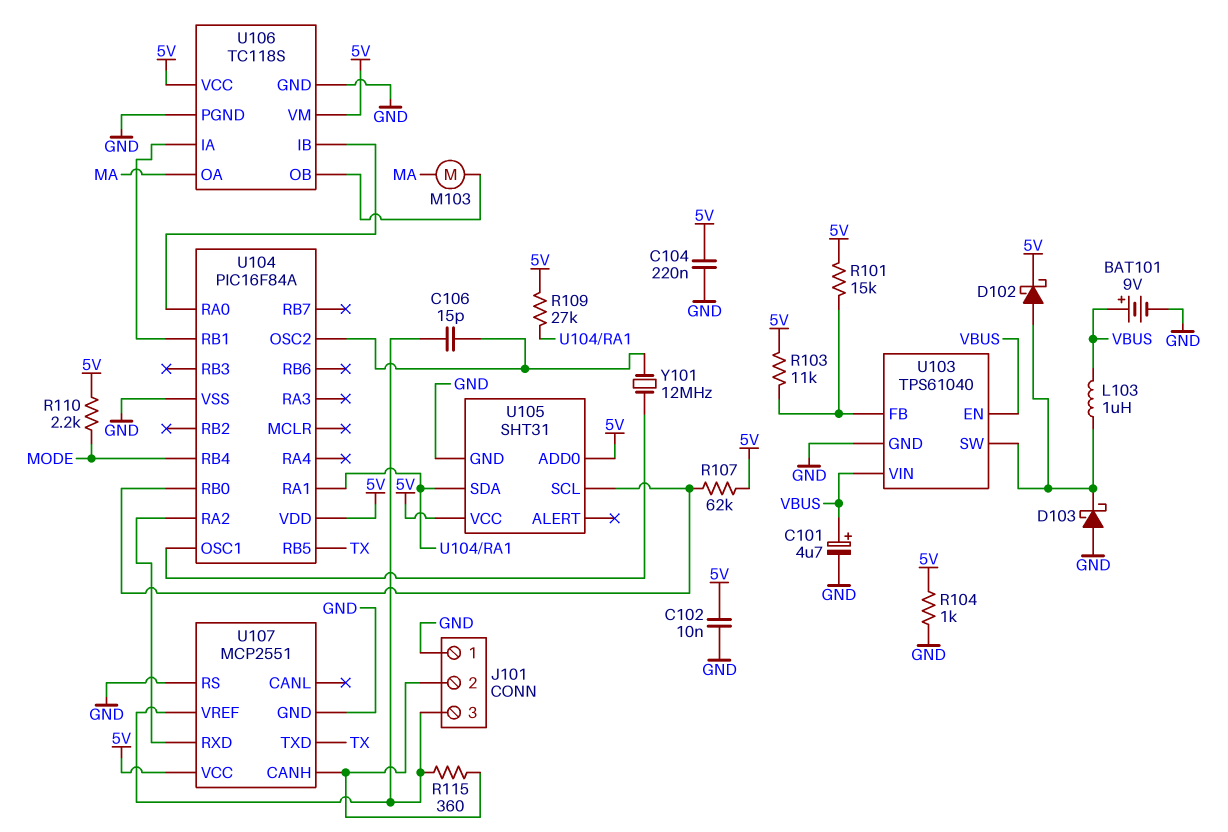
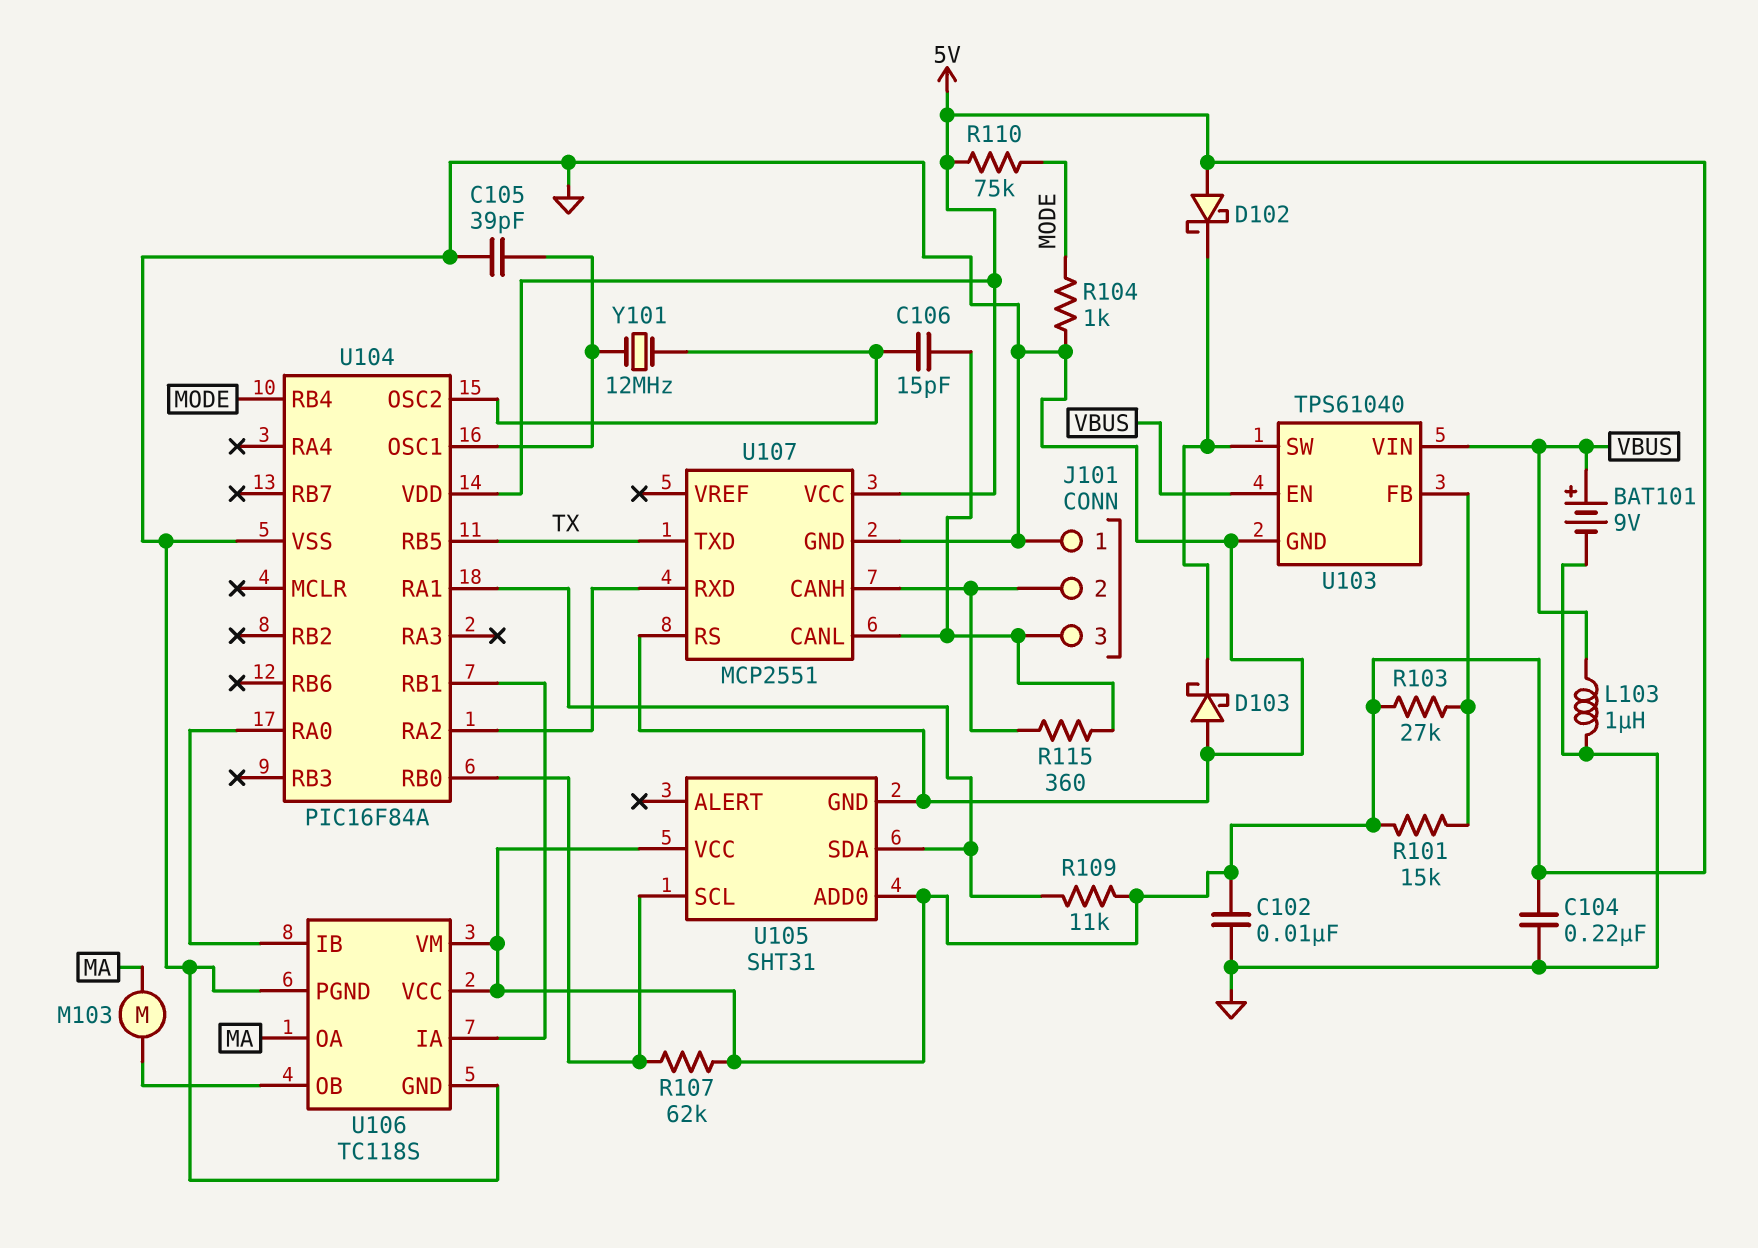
C101: 4.7uF (plus VBUS, minus GND) -> none
C105: none -> 39pF (GND, U104/OSC1)
D102: schottky (A U103/SW, K 5V) -> schottky (A 5V, K U103/SW)
L103: 1uH (U103/SW, VBUS) -> 1uH (GND, VBUS)
R103: 11k (5V, U103/FB) -> 27k (5V, U103/FB)
R104: 1k (5V, GND) -> 1k (GND, MODE)
R109: 27k (5V, U104/RA1) -> 11k (5V, U104/RA1)
R110: 2.2k (5V, MODE) -> 75k (5V, MODE)
U107 pin CANL: none -> J101/3
U107 pin VREF: J101/3 -> none

